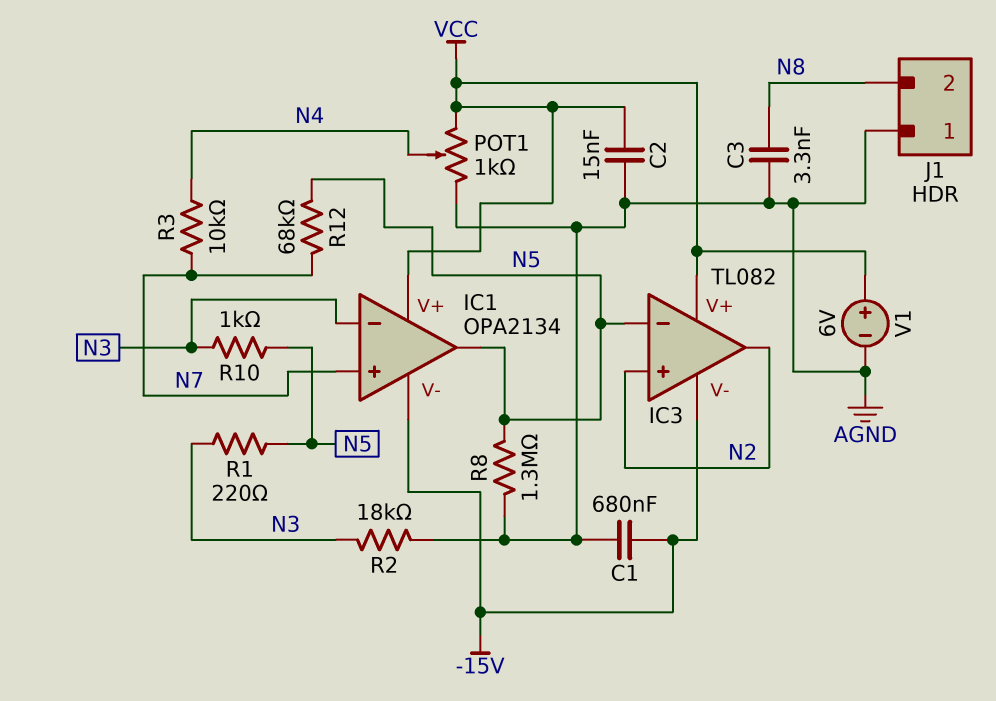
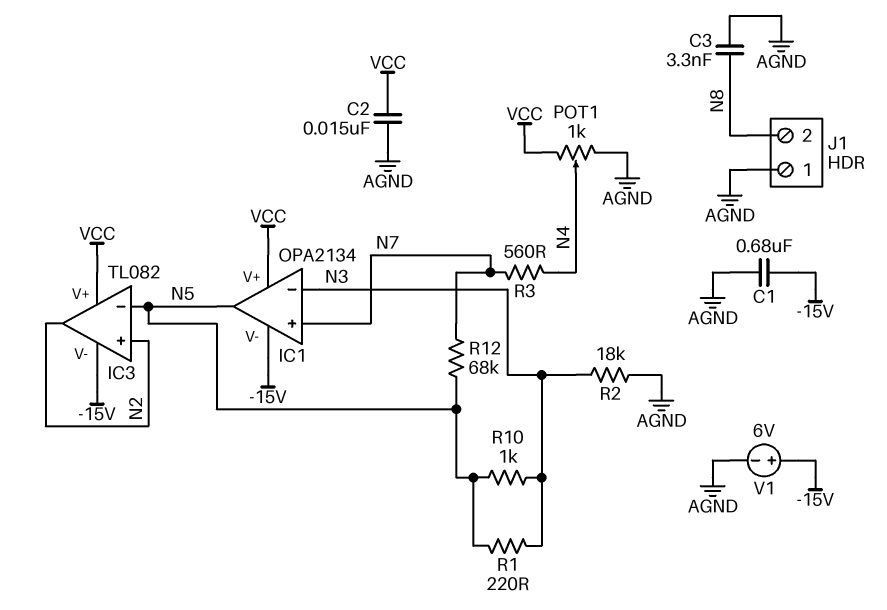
R3: 10k (N4, N7) -> 560 (N4, N7)
R8: 1.3M (AGND, N5) -> none
V1: 6V (plus VCC, minus AGND) -> 6V (plus -15V, minus AGND)

